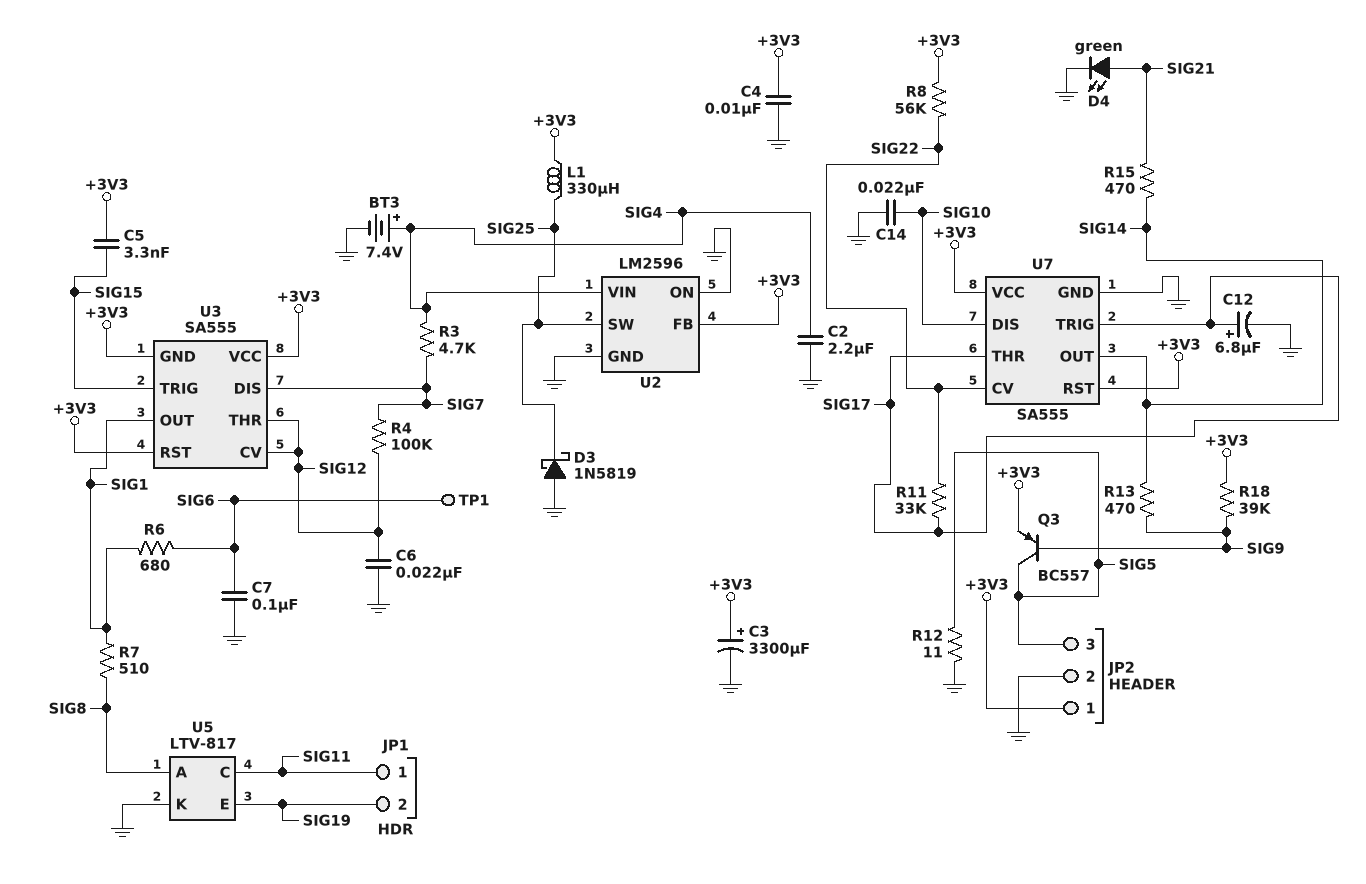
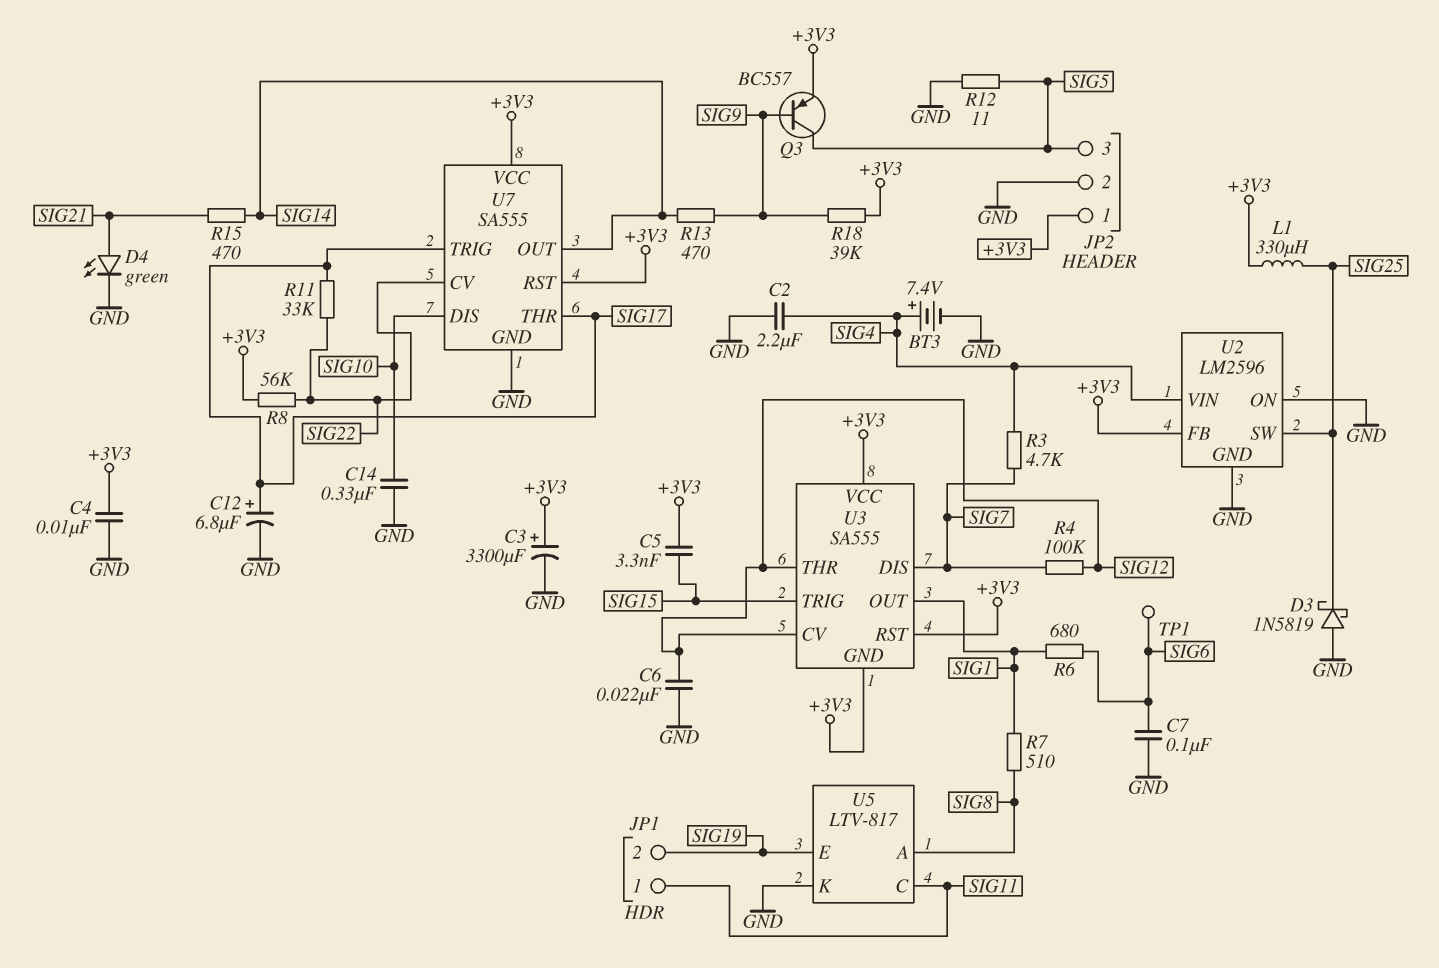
C14: 22nF (GND, SIG10) -> 330nF (GND, SIG10)

